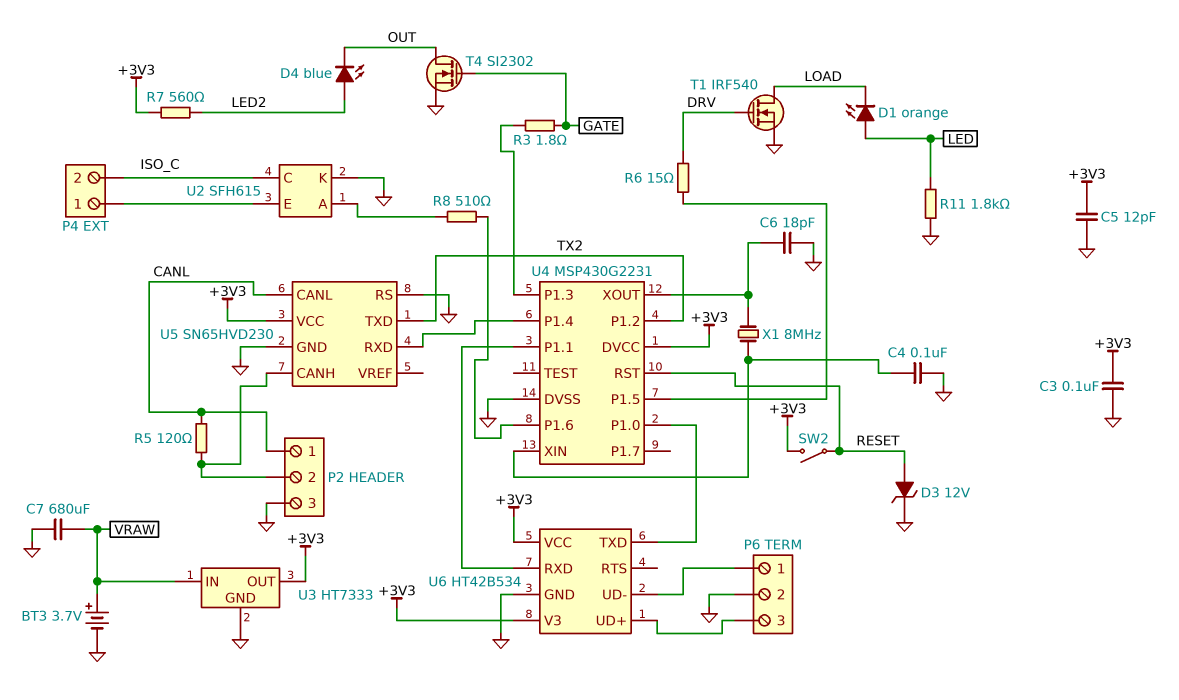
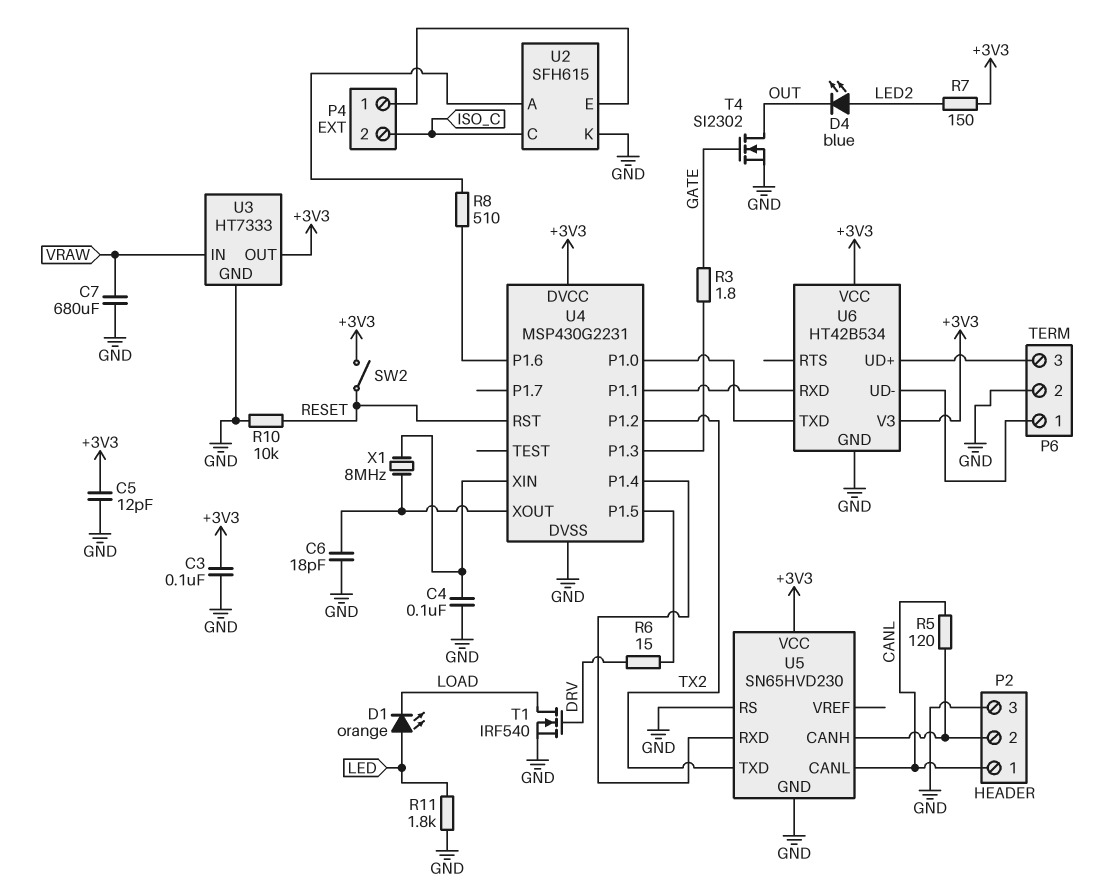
BT3: 3.7V (plus VRAW, minus GND) -> none
D3: zener 12V (A RESET, K GND) -> none
R7: 560 (+3V3, LED2) -> 150 (+3V3, LED2)
R10: none -> 10k (GND, RESET)

